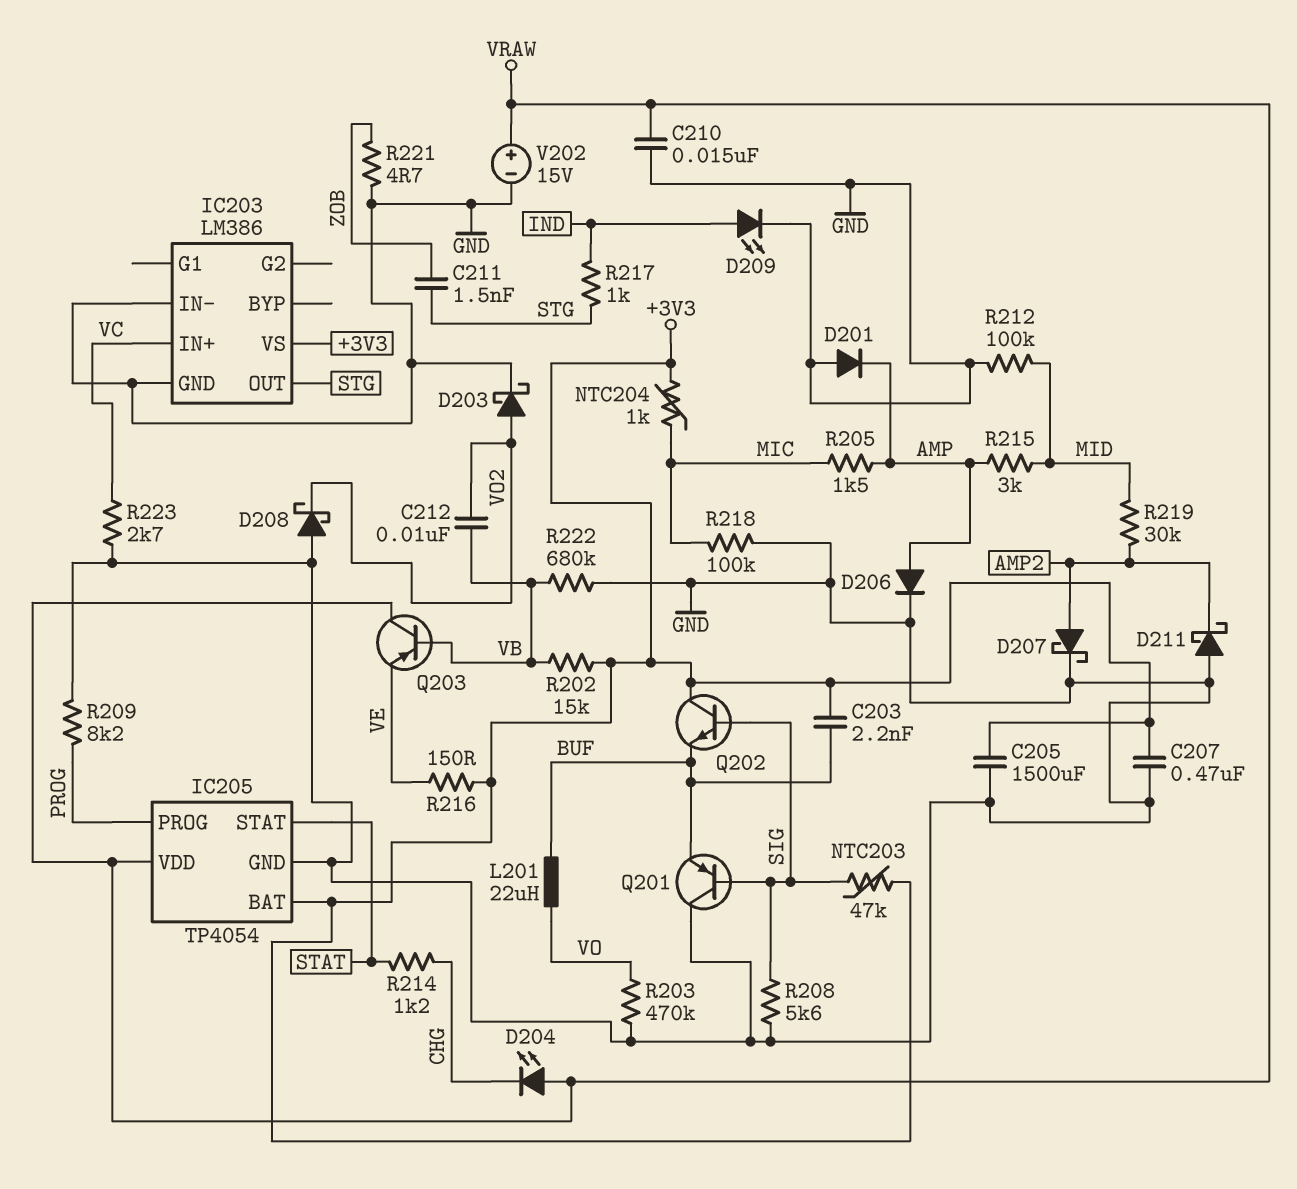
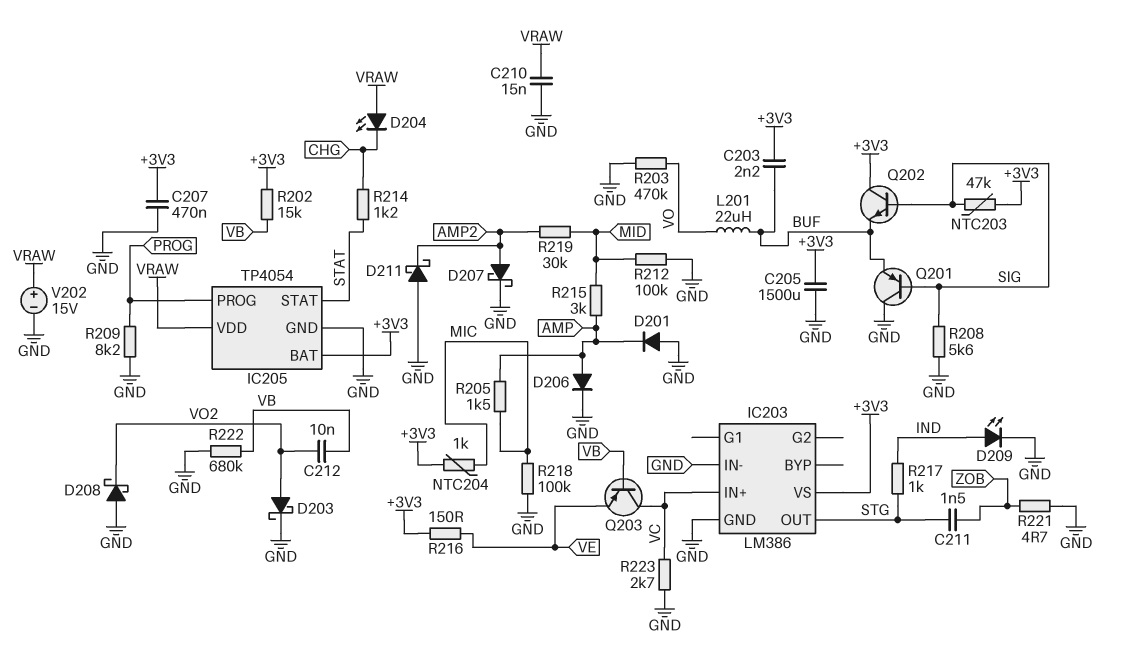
Q203: PNP (B VB, C VRAW, E VE) -> PNP (B VB, C VC, E VE)

